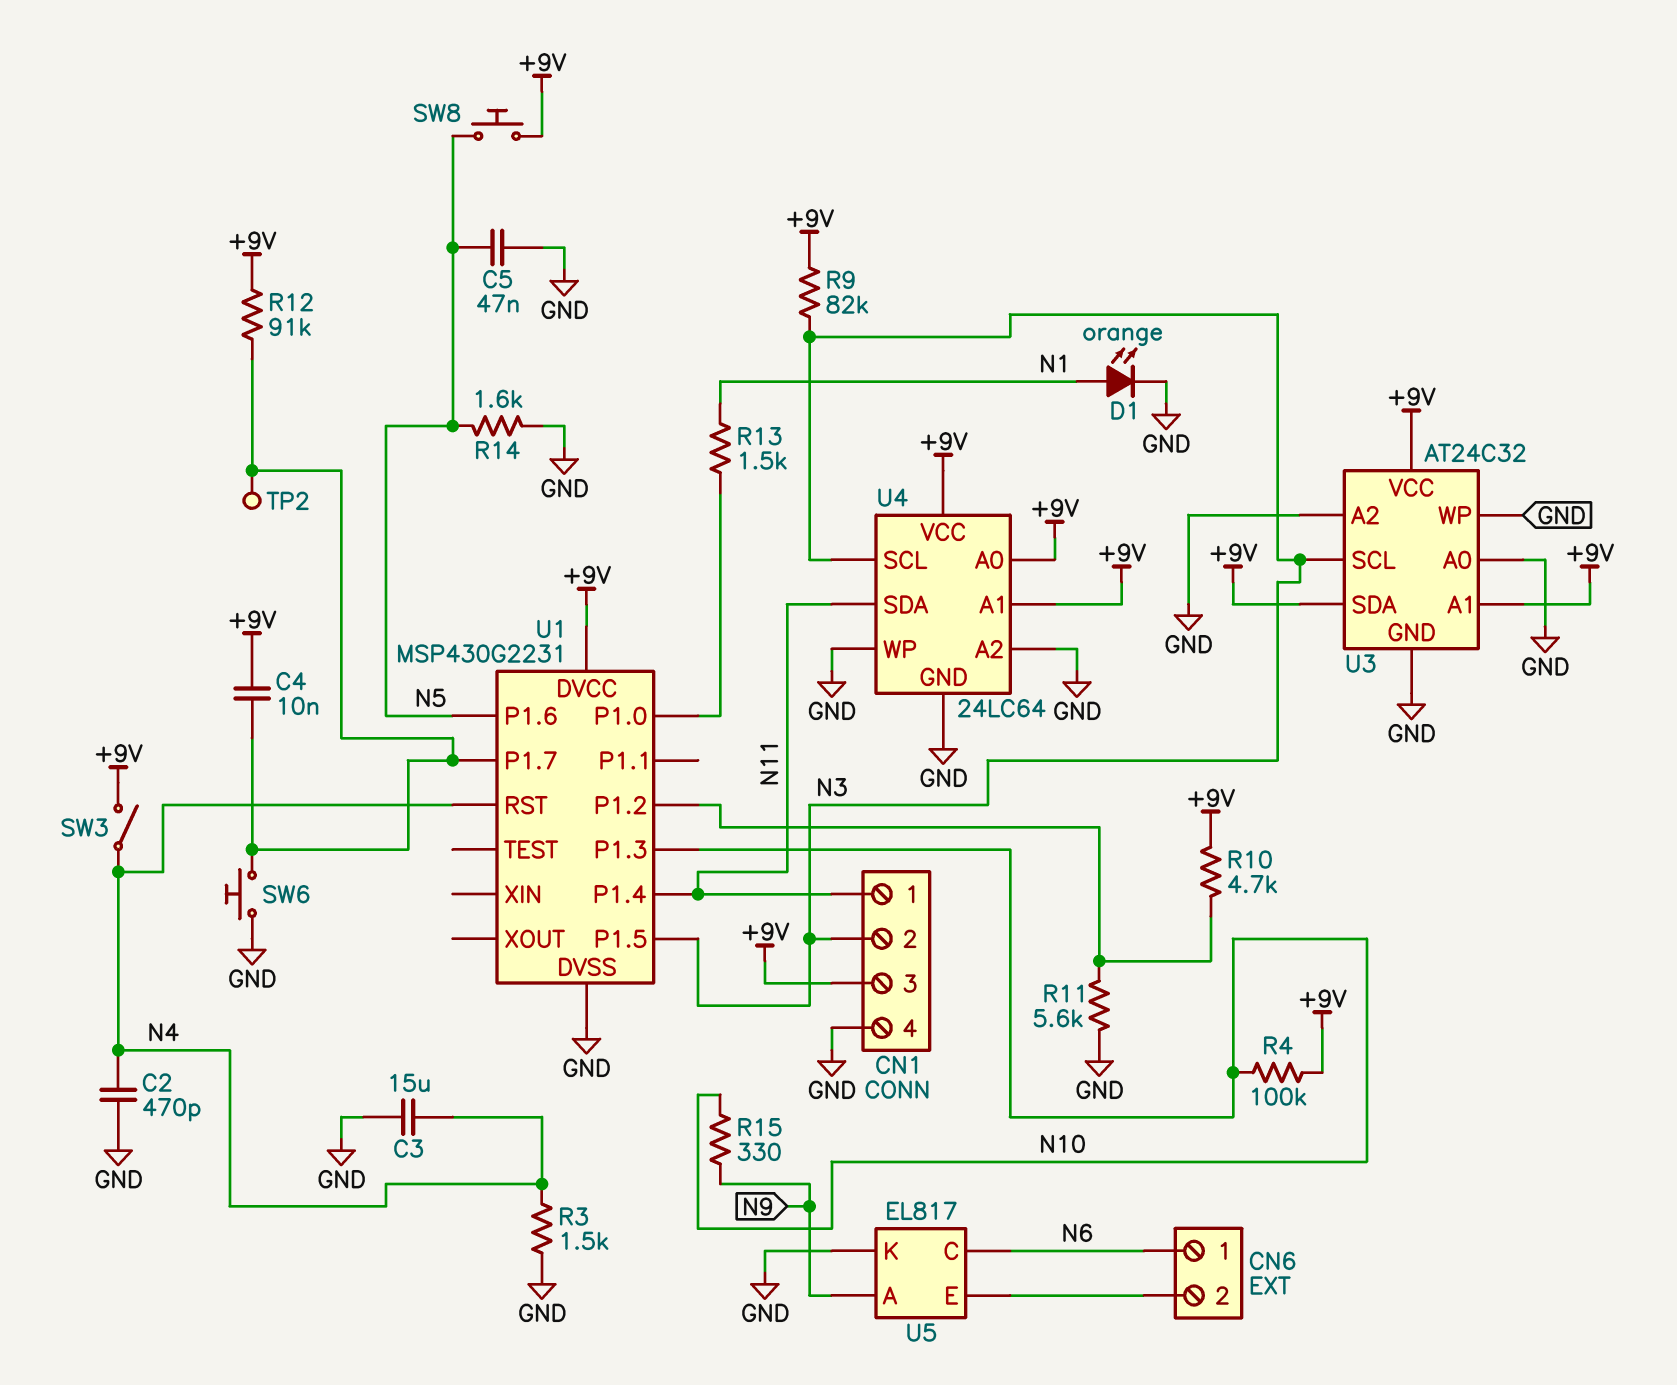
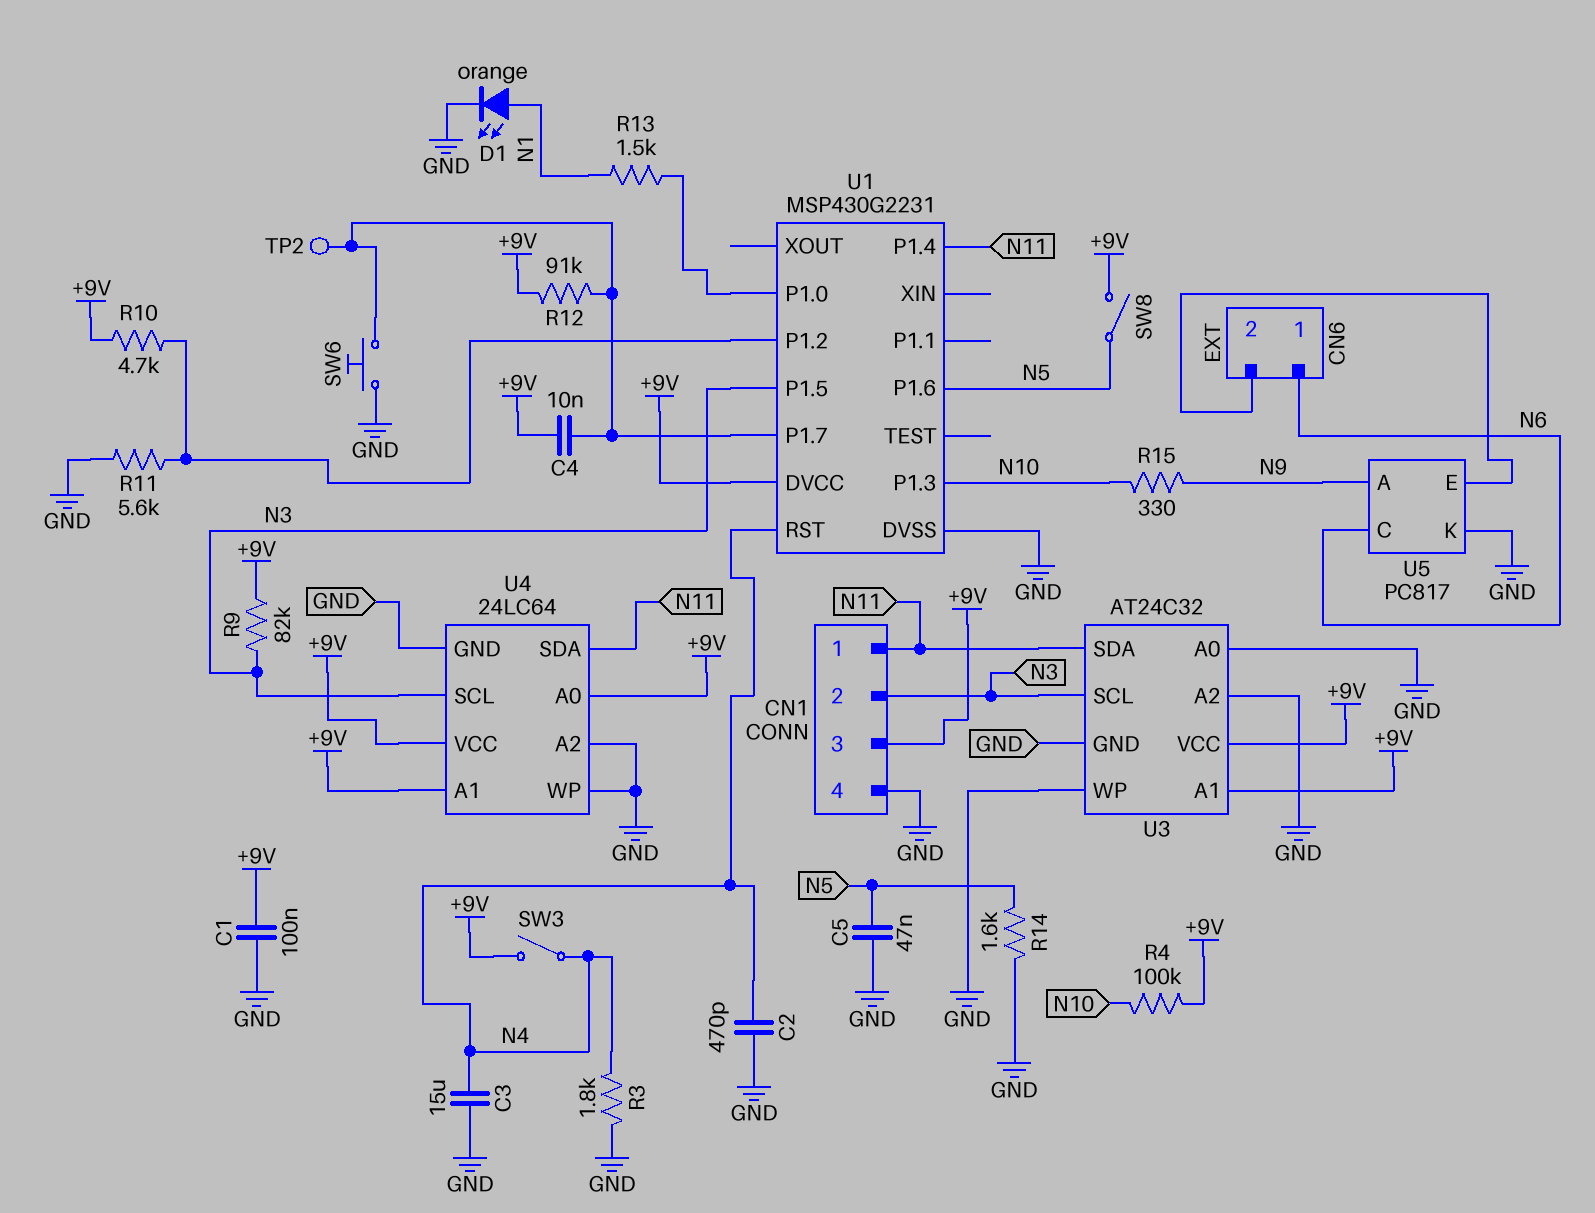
C1: none -> 100nF (+9V, GND)
R3: 1.5k (GND, N4) -> 1.8k (GND, N4)
SW8: button (+9V, N5) -> switch (+9V, N5)
U3 pin SDA: +9V -> N11
U5: EL817 -> PC817

